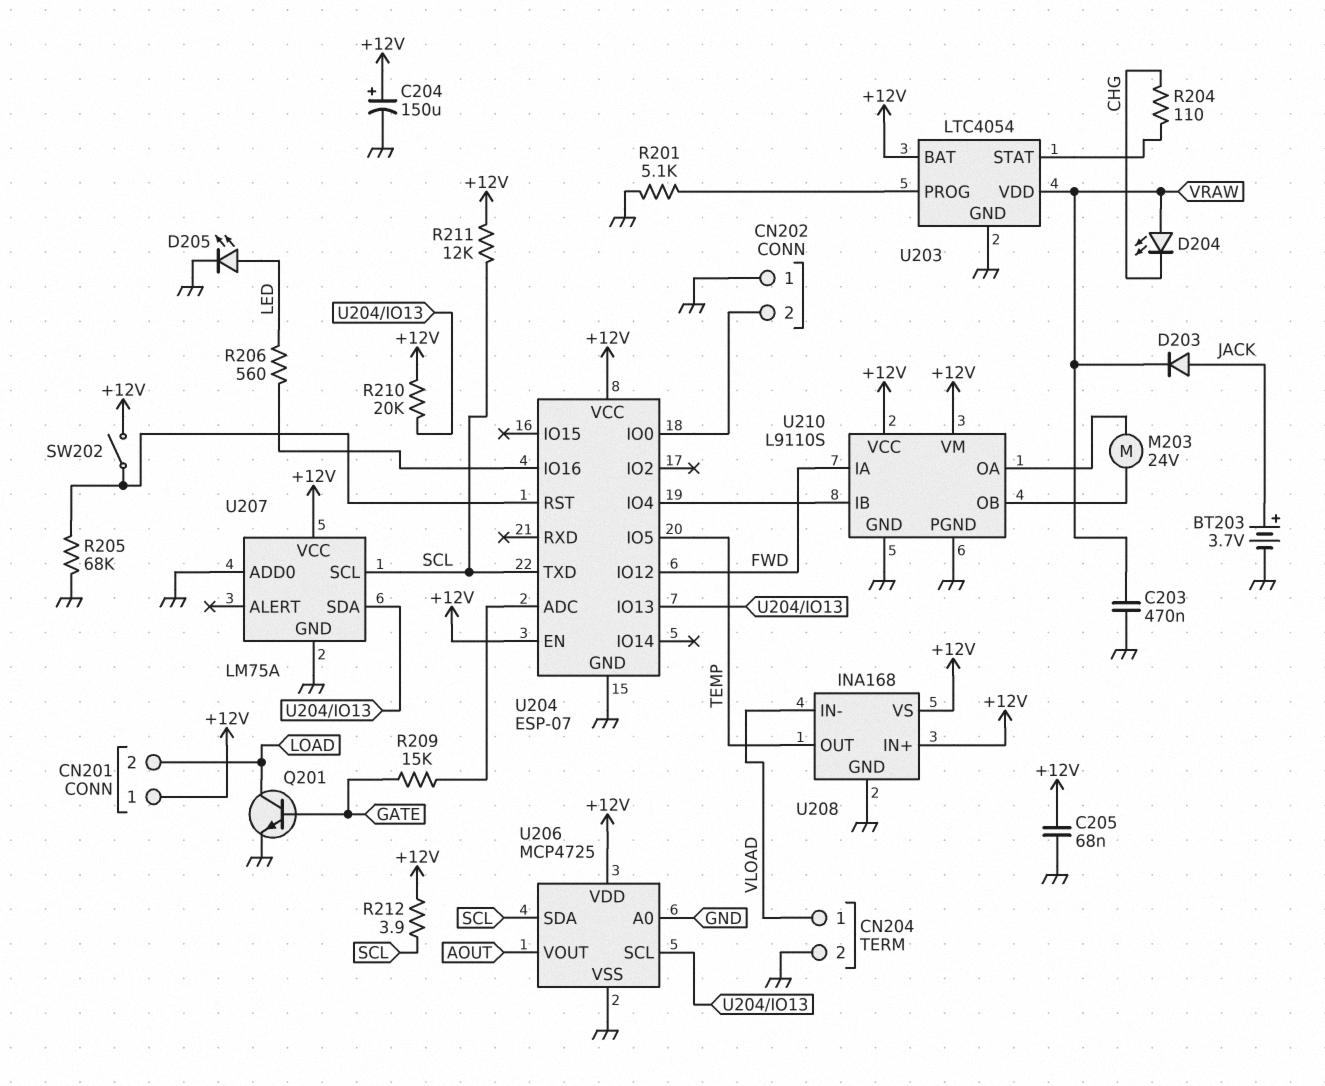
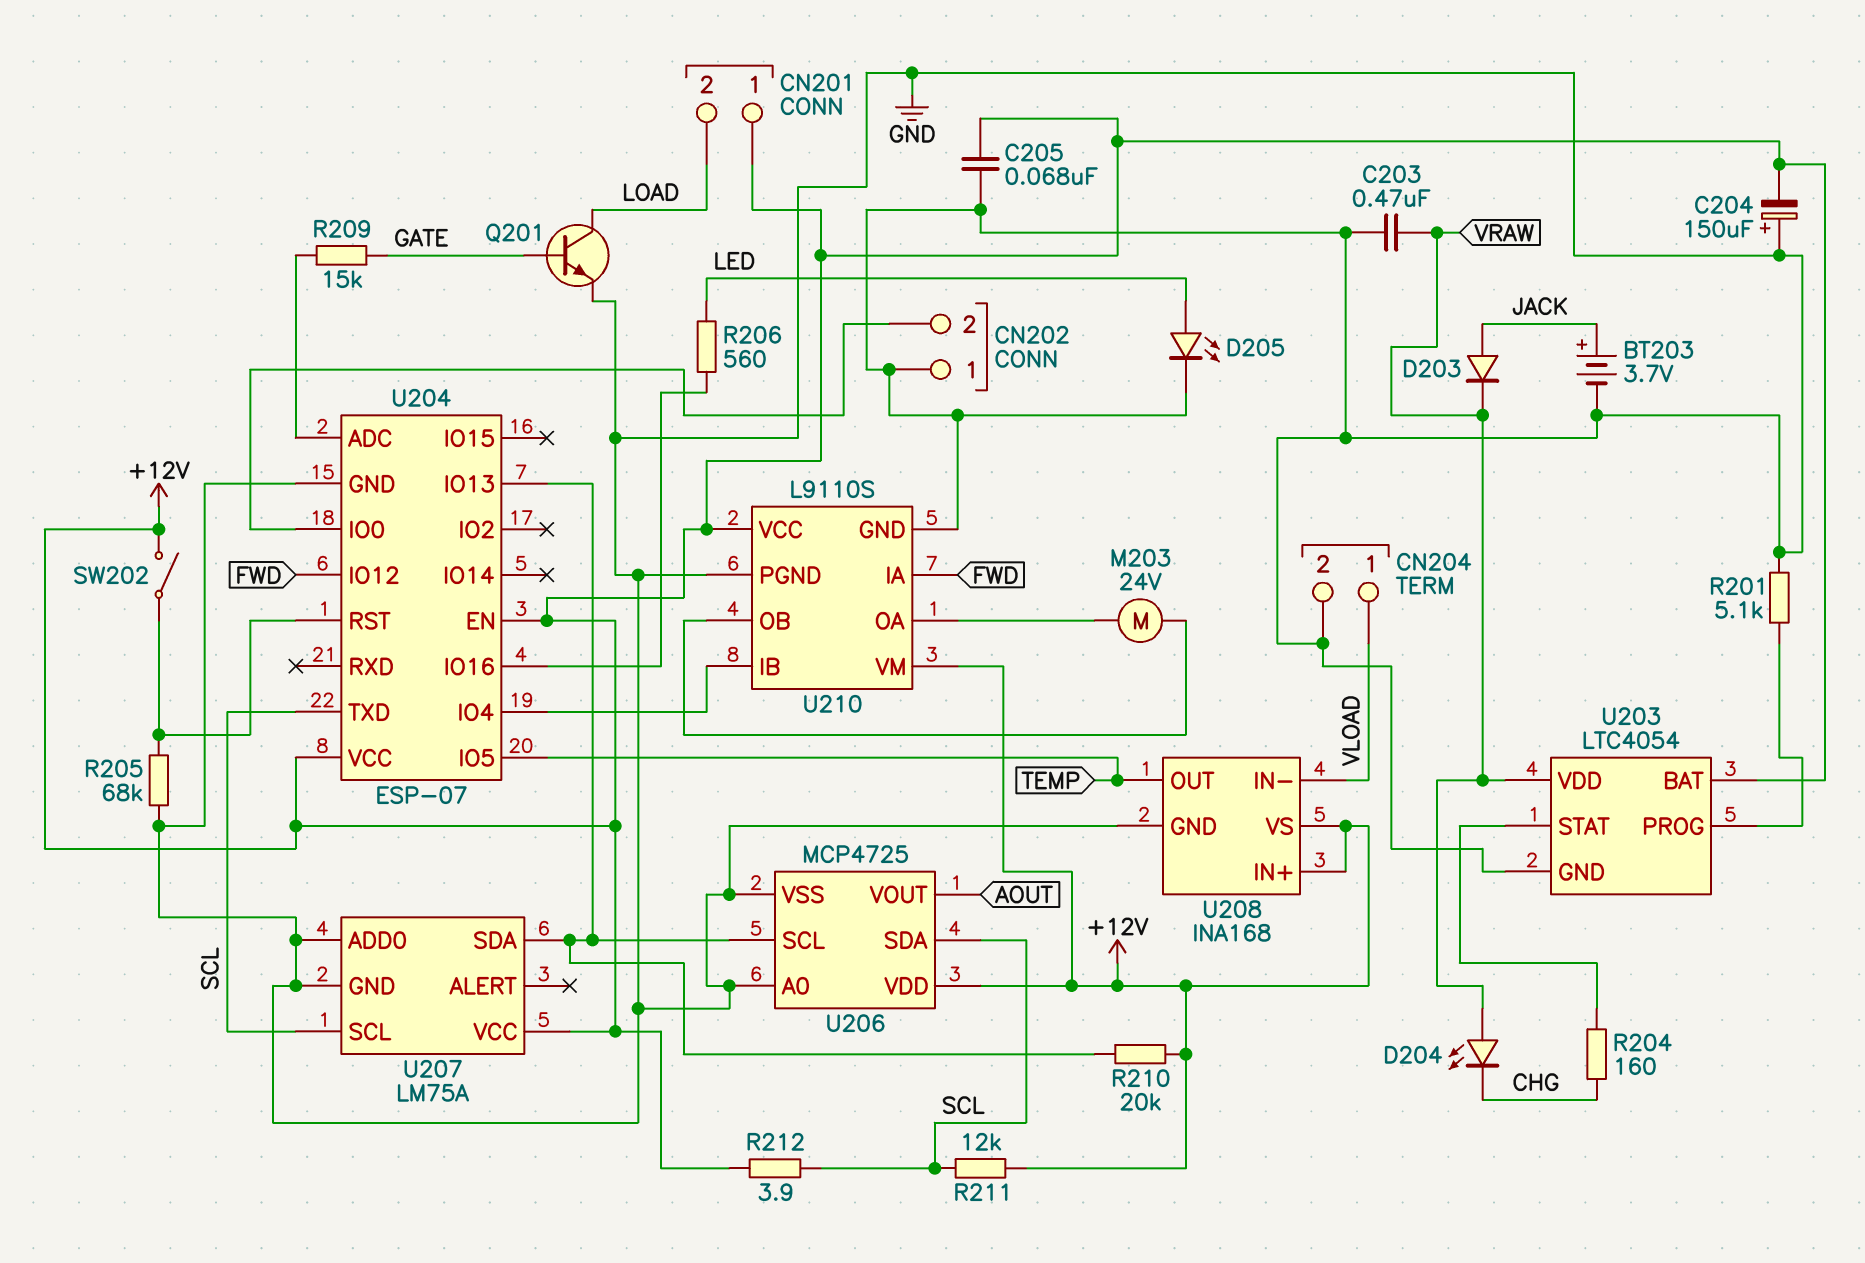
C204: 150uF (plus +12V, minus GND) -> 150uF (plus GND, minus +12V)
R204: 110 (CHG, U203/STAT) -> 160 (CHG, U203/STAT)

